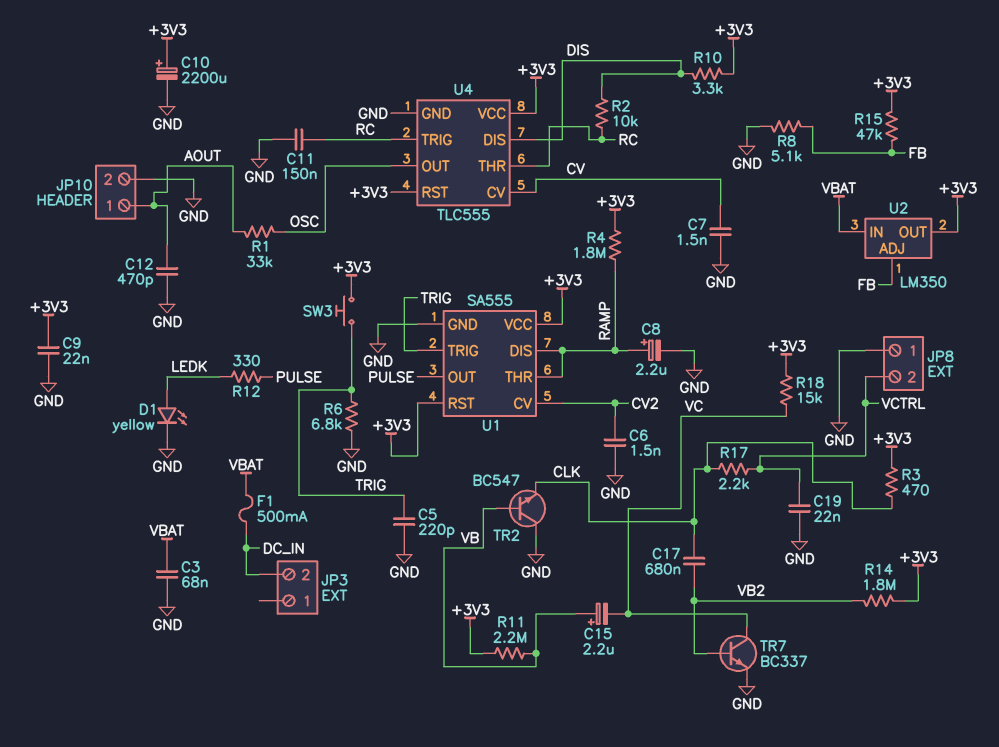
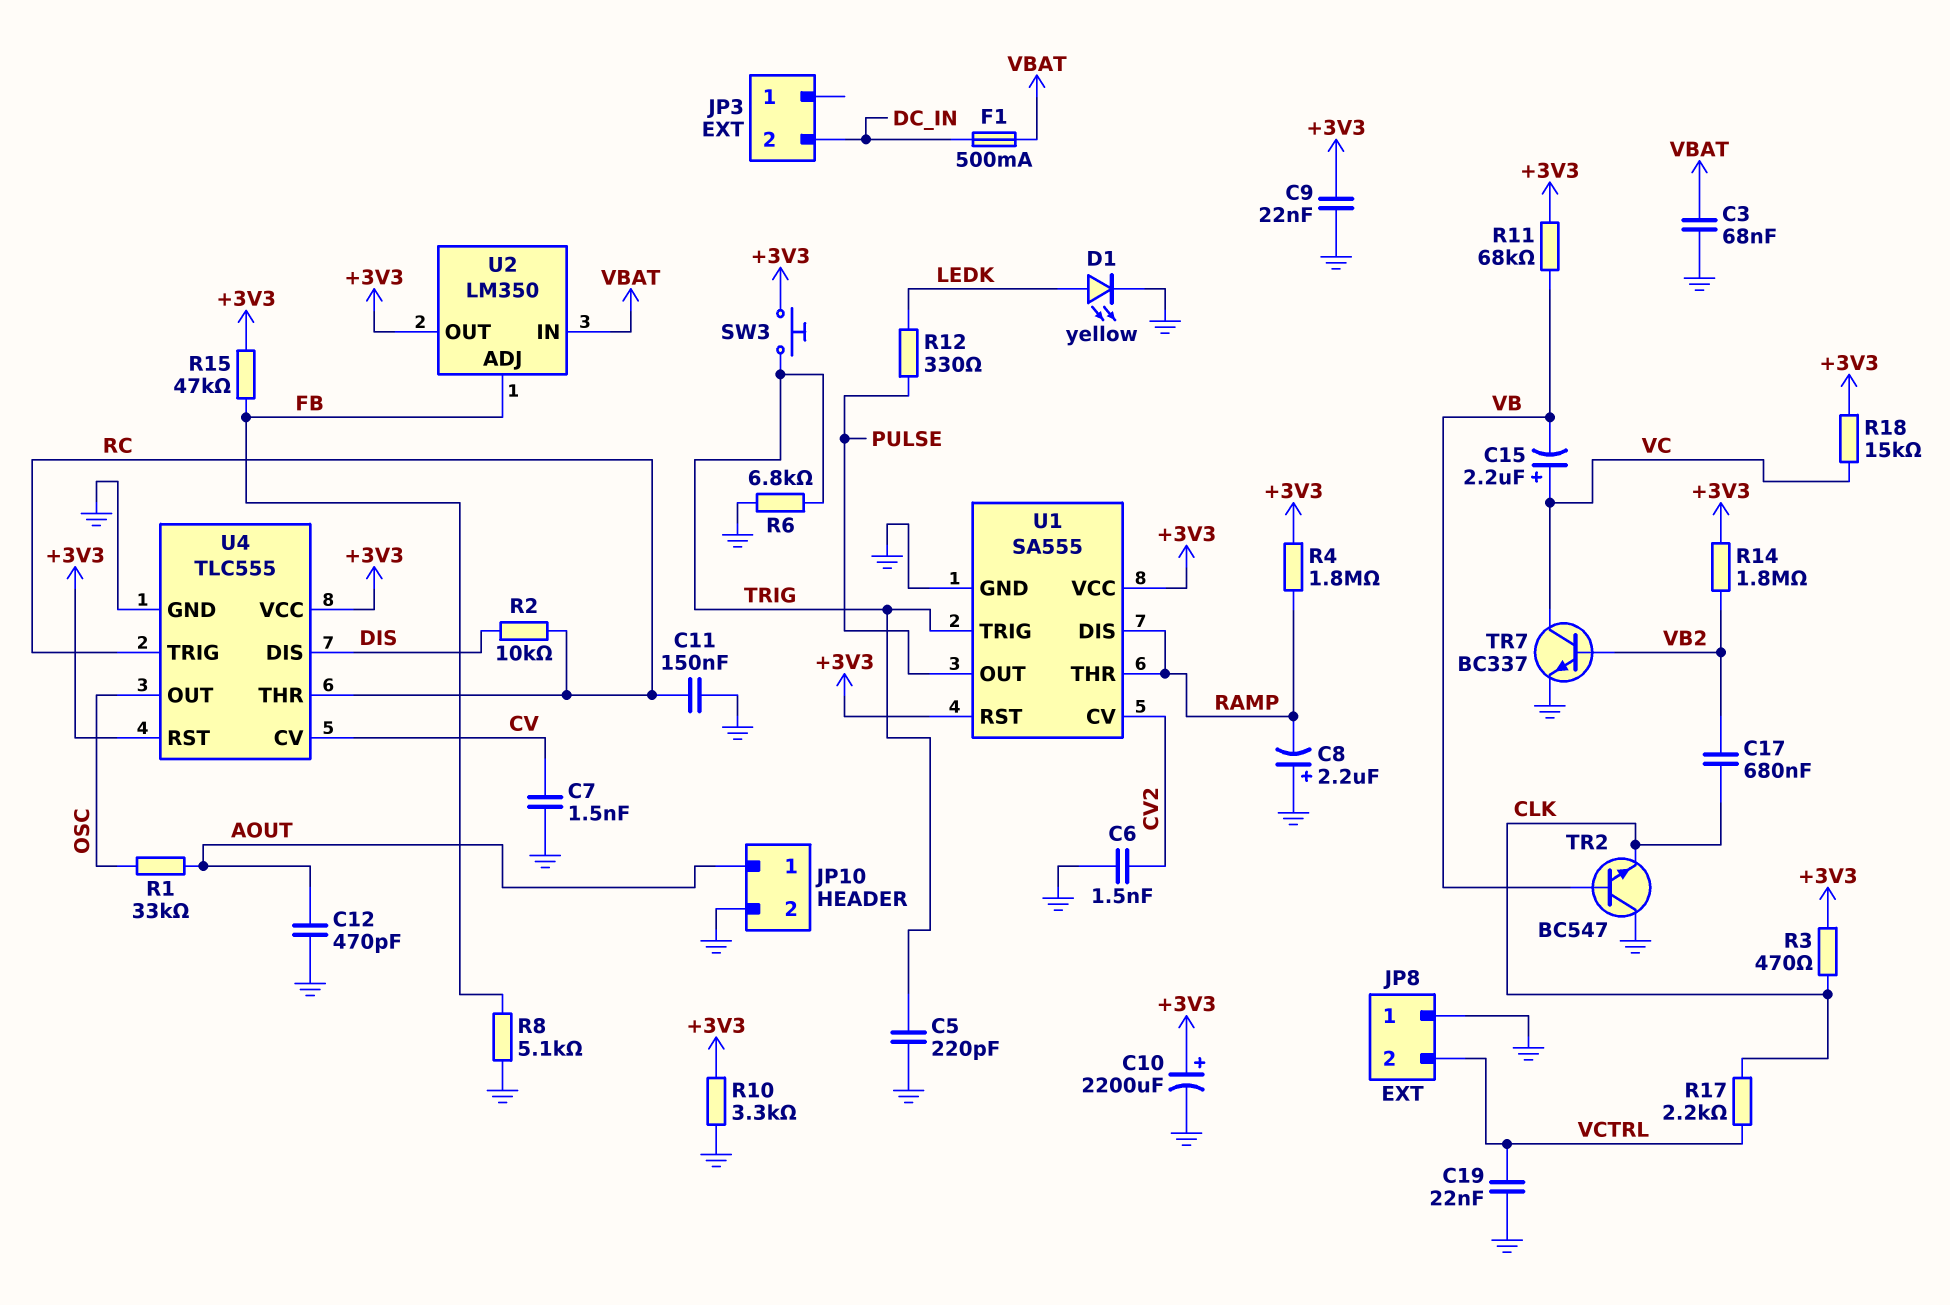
C8: 2.2uF (plus RAMP, minus GND) -> 2.2uF (plus GND, minus RAMP)
C15: 2.2uF (plus VB, minus VC) -> 2.2uF (plus VC, minus VB)
R10: 3.3k (+3V3, DIS) -> 3.3k (+3V3, GND)
R11: 2.2M (+3V3, VB) -> 68k (+3V3, VB)

